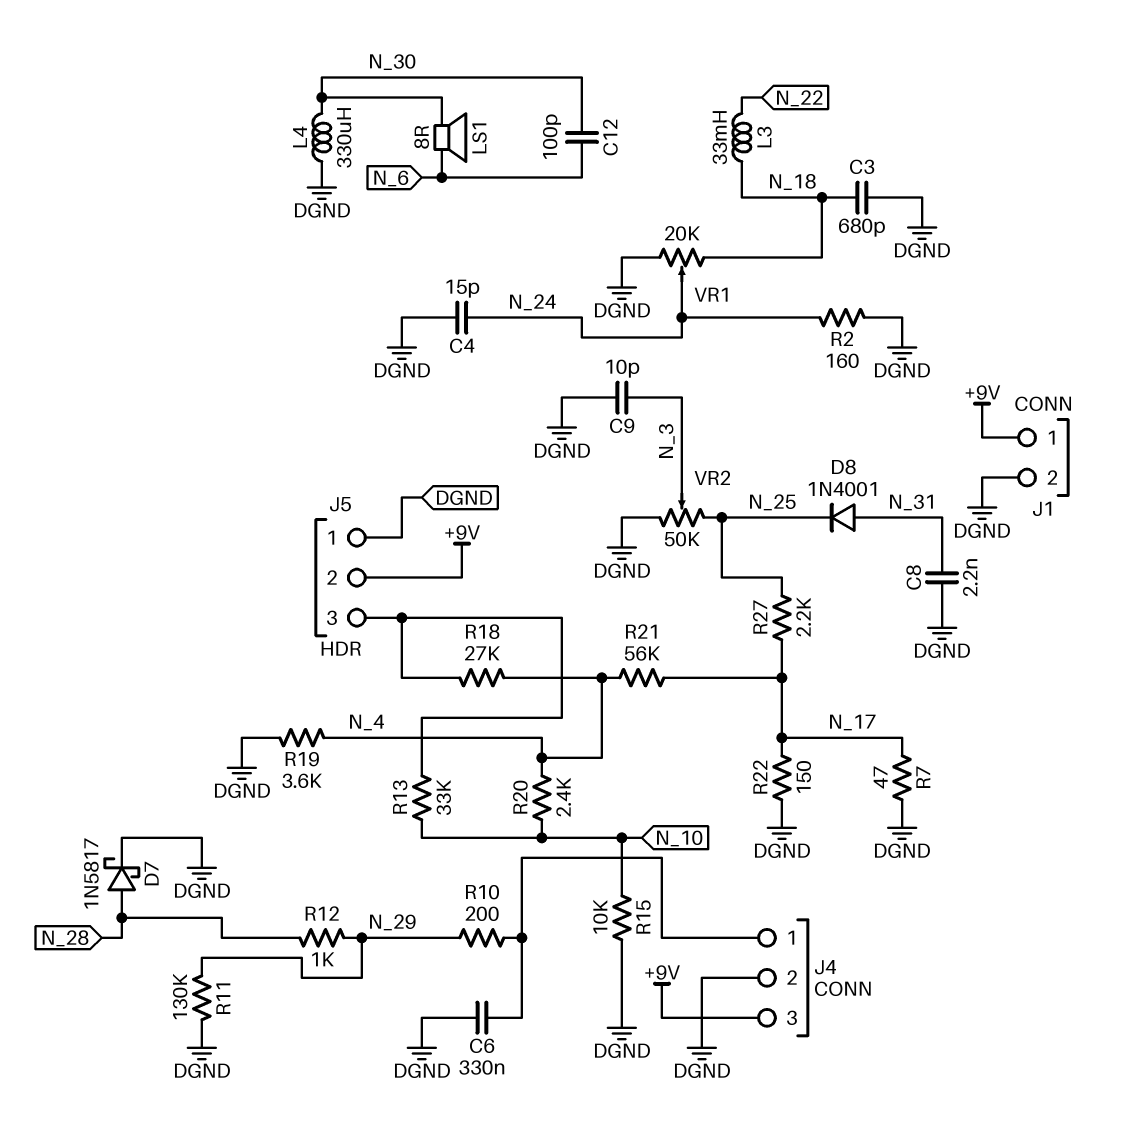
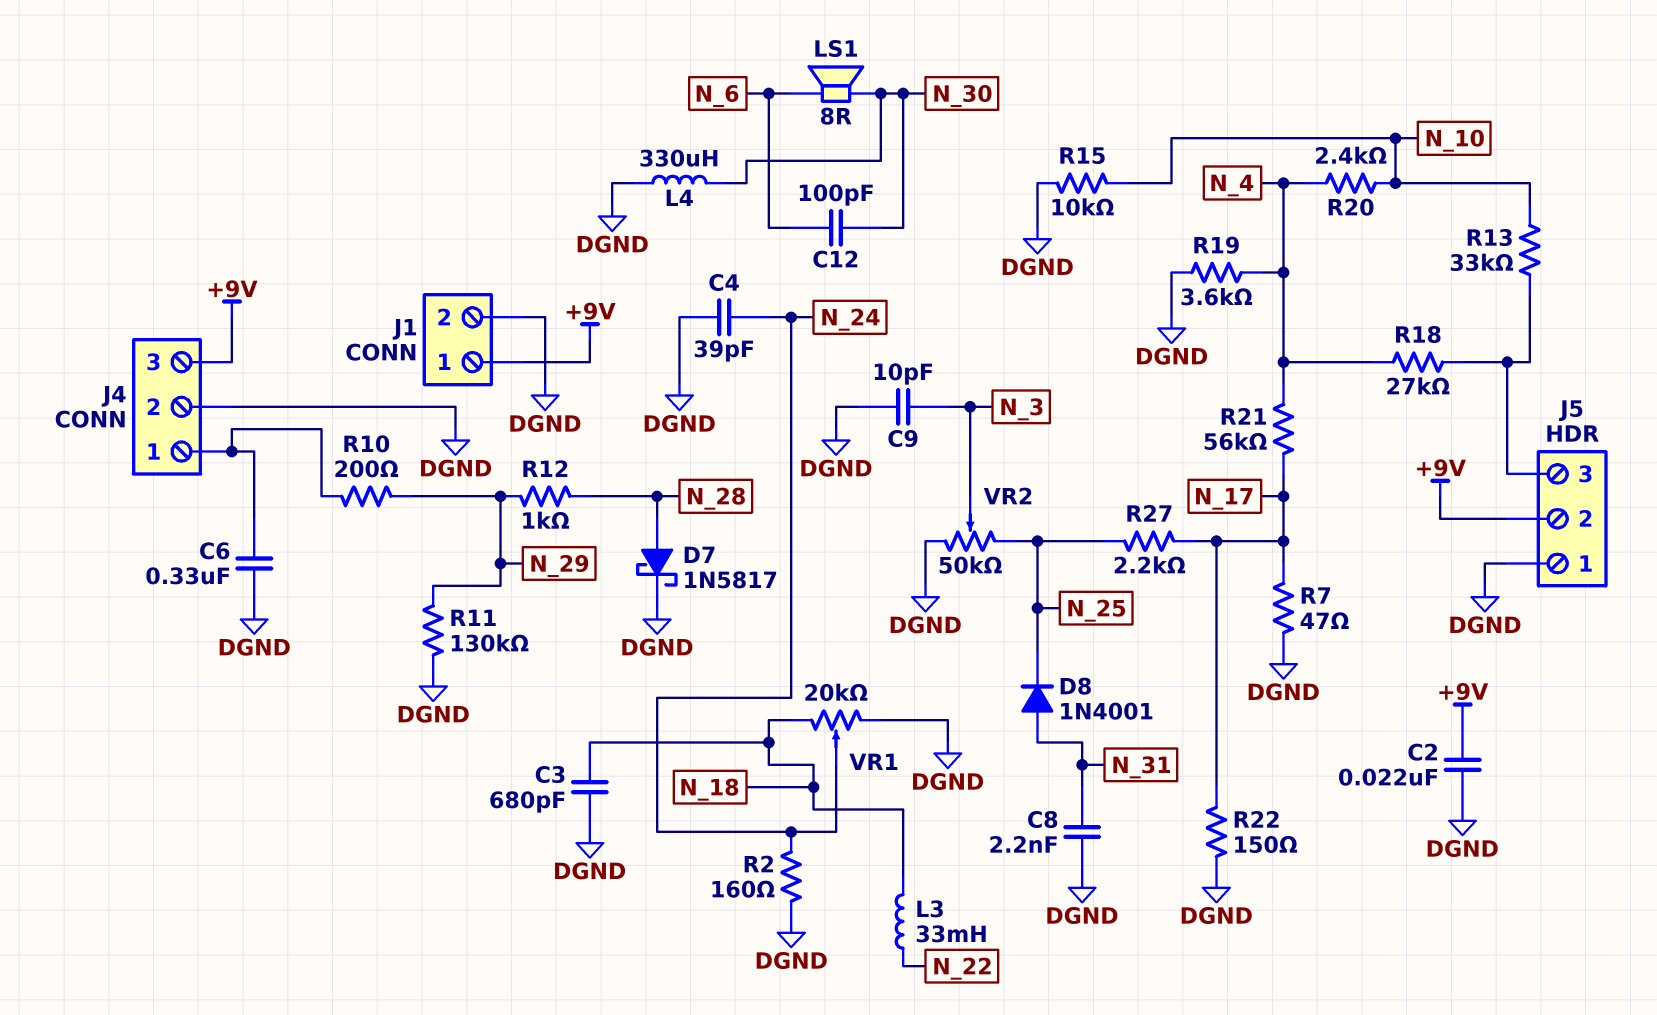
C2: none -> 22nF (+9V, DGND)
C4: 15pF (DGND, N_24) -> 39pF (DGND, N_24)

